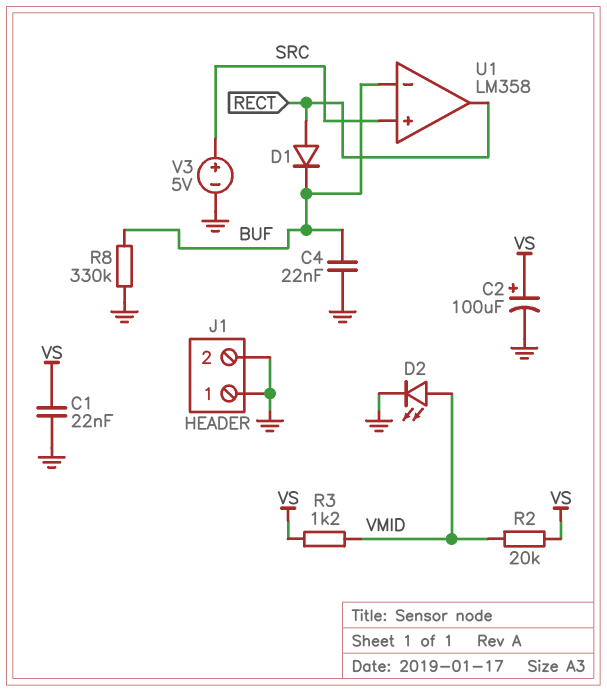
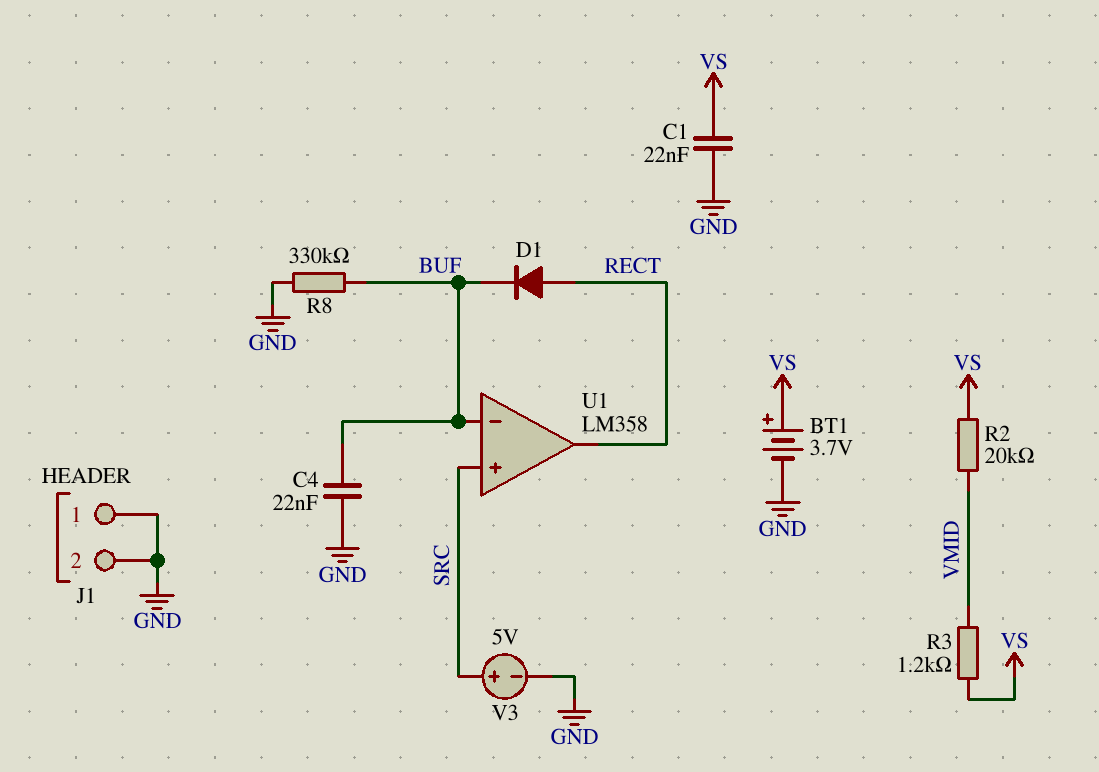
BT1: none -> 3.7V (plus VS, minus GND)
C2: 100uF (plus VS, minus GND) -> none
D2: LED (A VMID, K GND) -> none

